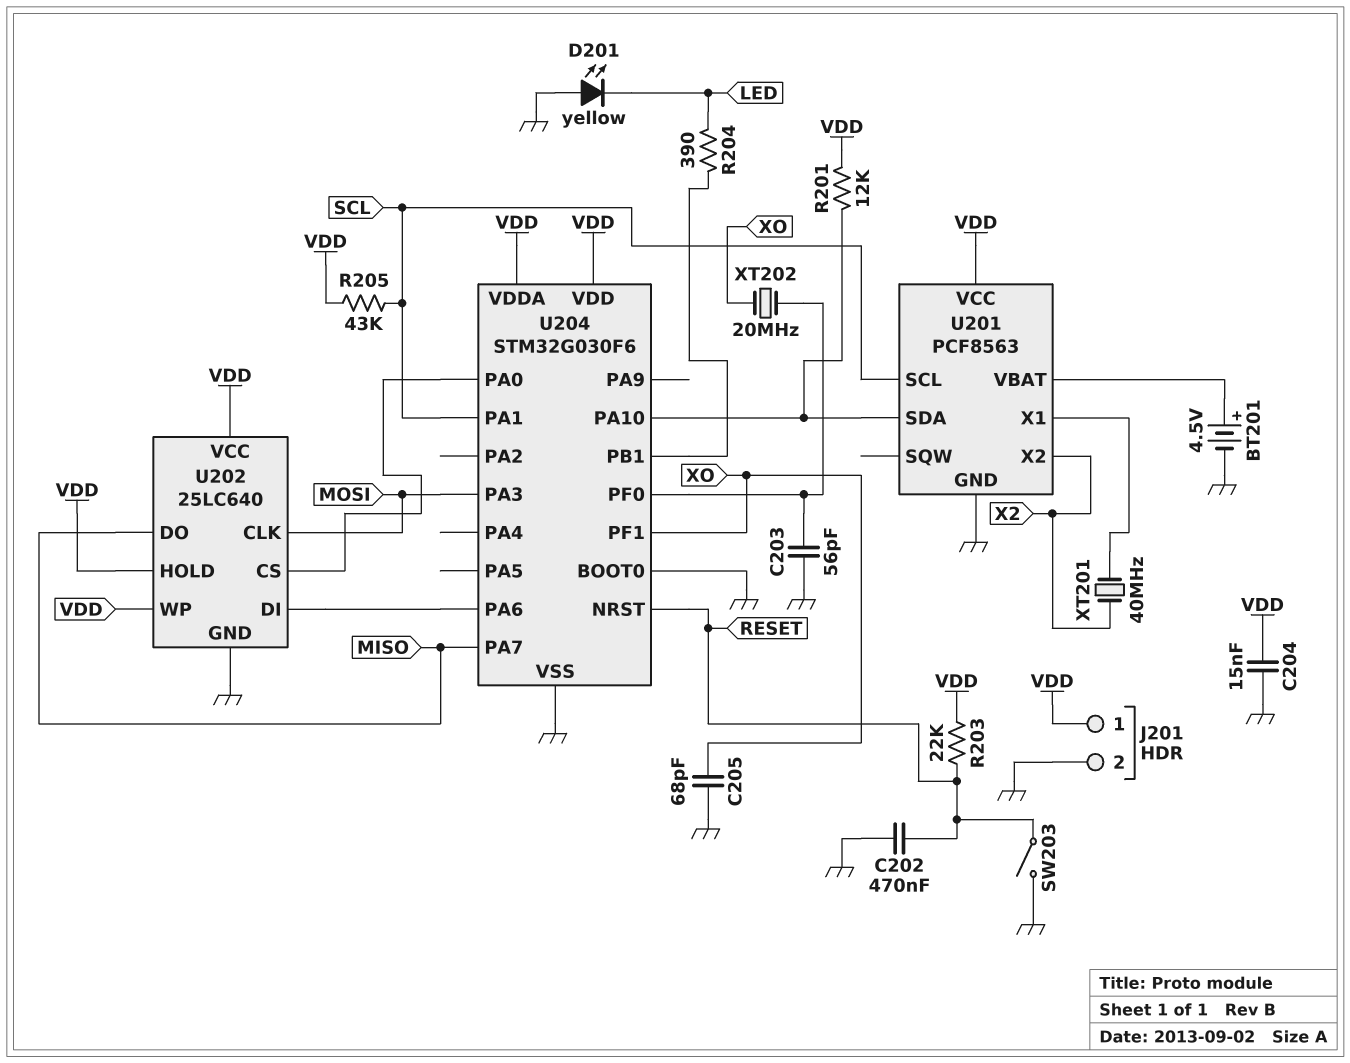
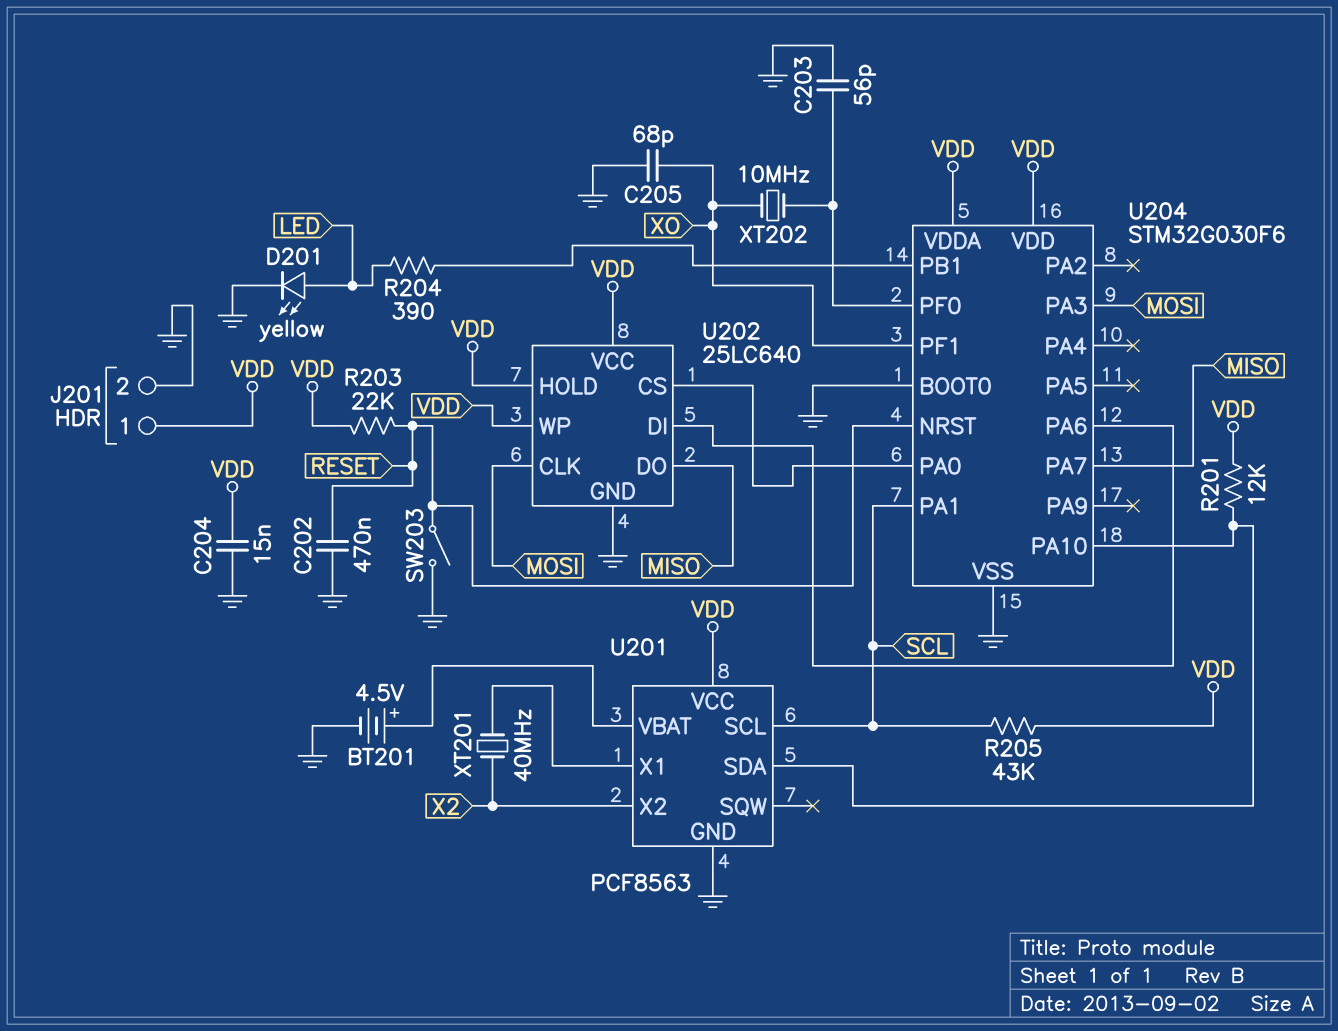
D201: LED yellow (A GND, K LED) -> LED yellow (A LED, K GND)
XT202: 20MHz (U204/PF0, XO) -> 10MHz (U204/PF0, XO)

